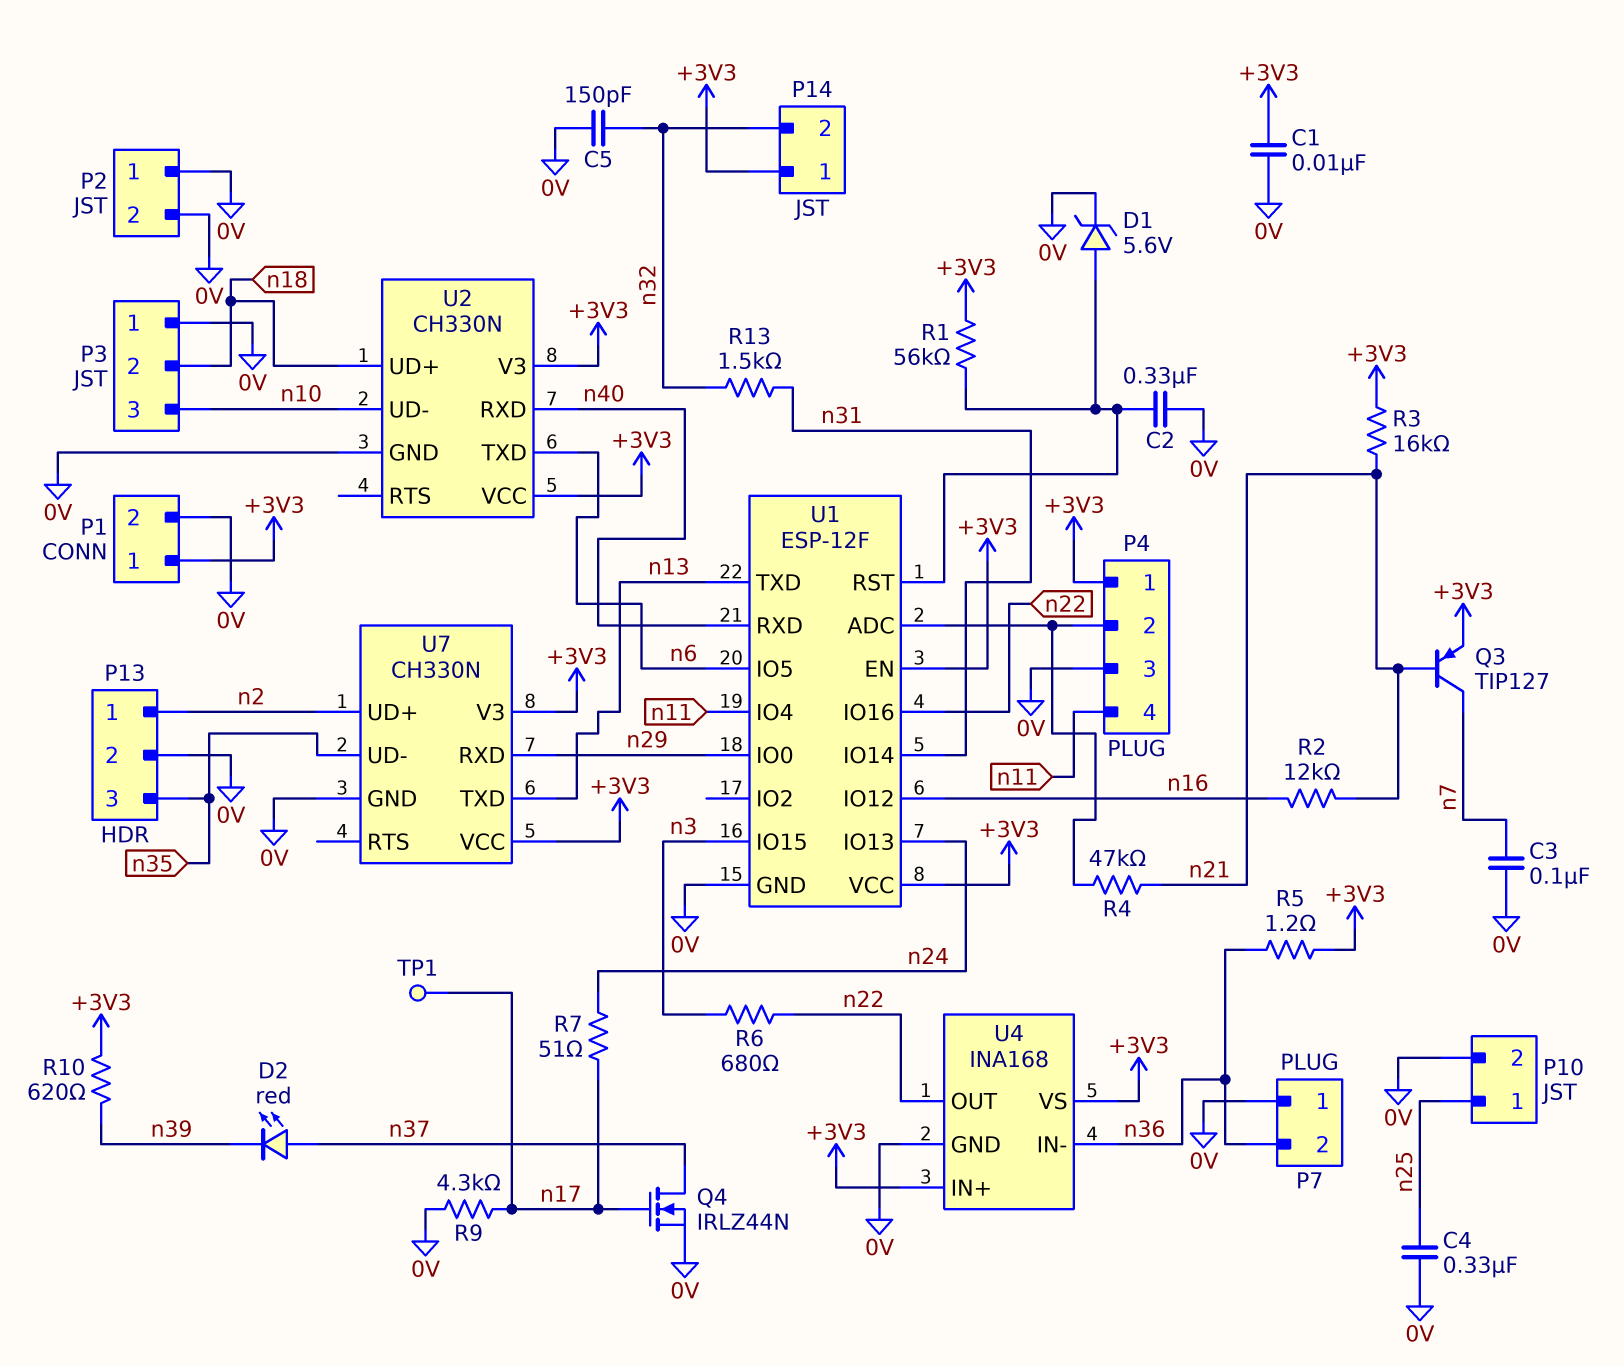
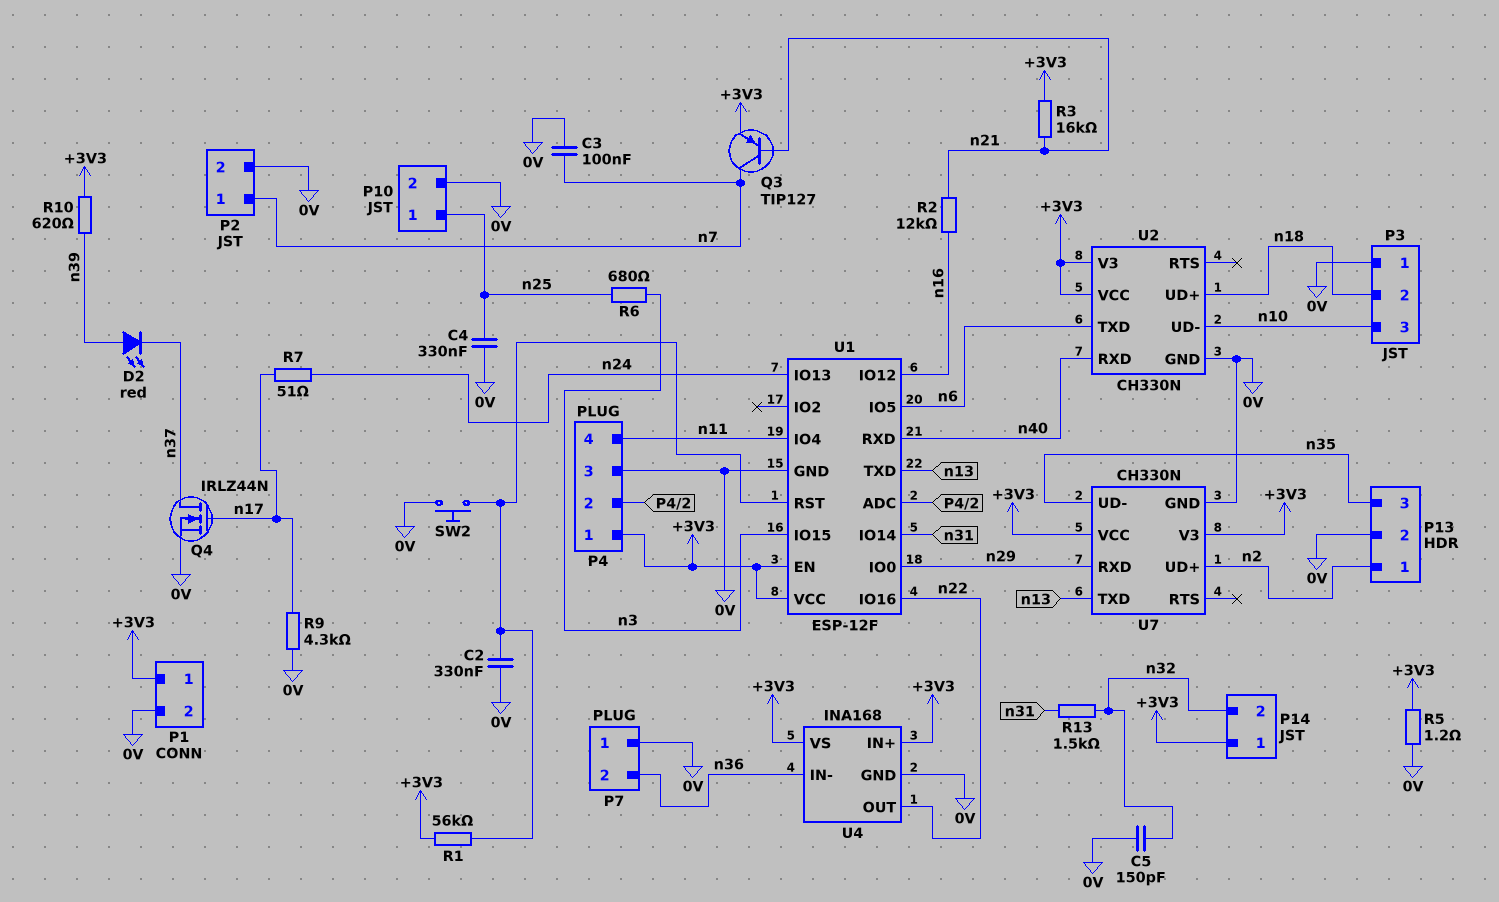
C1: 10nF (+3V3, 0V) -> none
D1: zener 5.6V (A U1/RST, K 0V) -> none
D2: LED red (A n37, K n39) -> LED red (A n39, K n37)
P2 pin 1: 0V -> n7
R4: 47k (P4/2, n21) -> none
R5: 1.2 (+3V3, n36) -> 1.2 (+3V3, 0V)
R6: 680 (n3, n22) -> 680 (n3, n25)
SW2: none -> button (0V, U1/RST)
TP1: test point (n17) -> none

